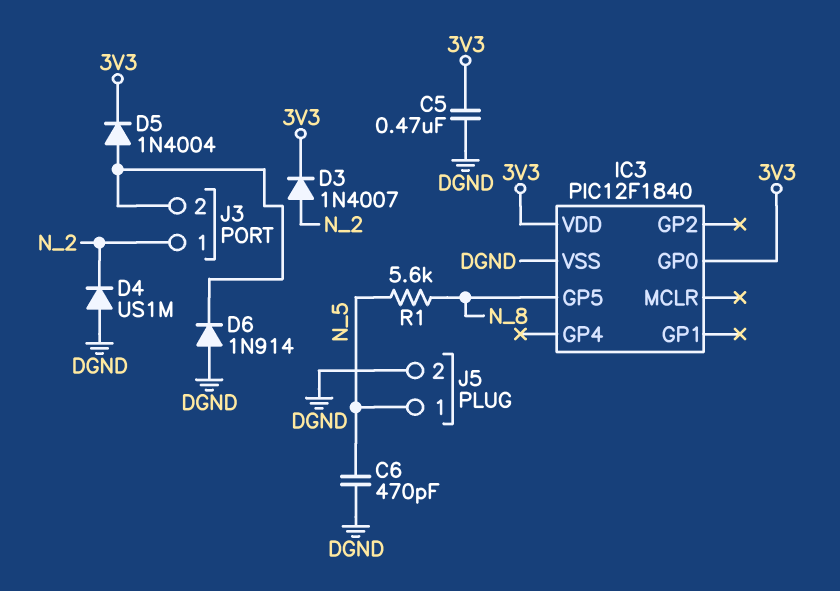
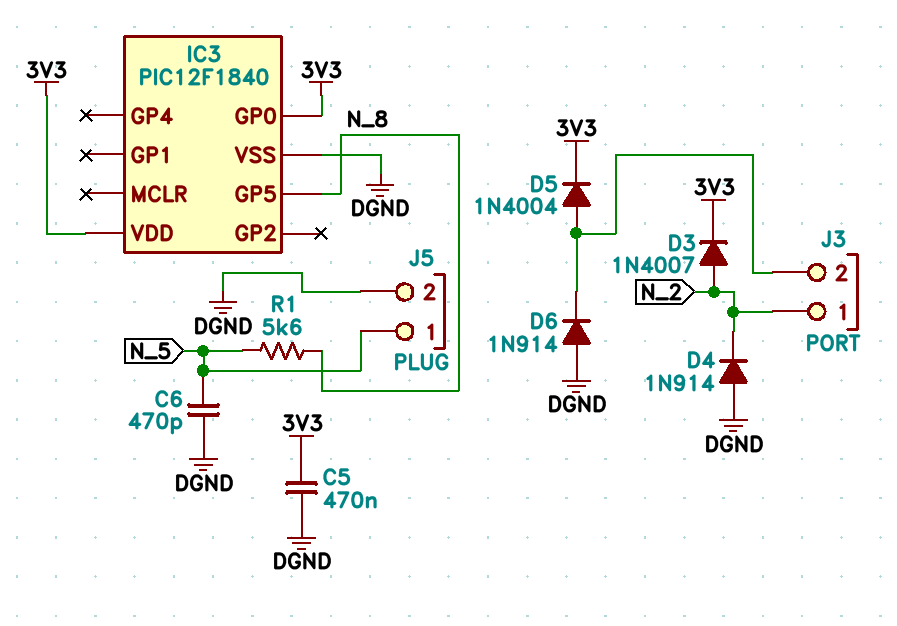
D4: diode US1M (A DGND, K N_2) -> diode 1N914 (A DGND, K N_2)

